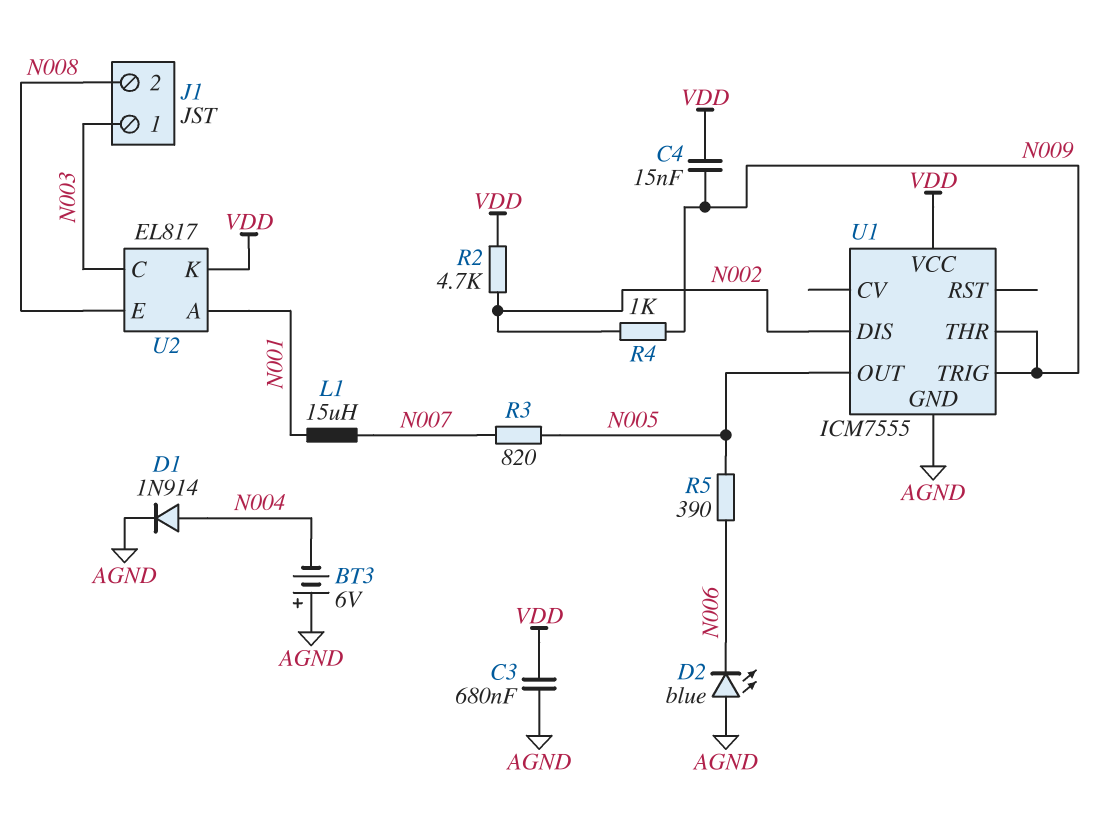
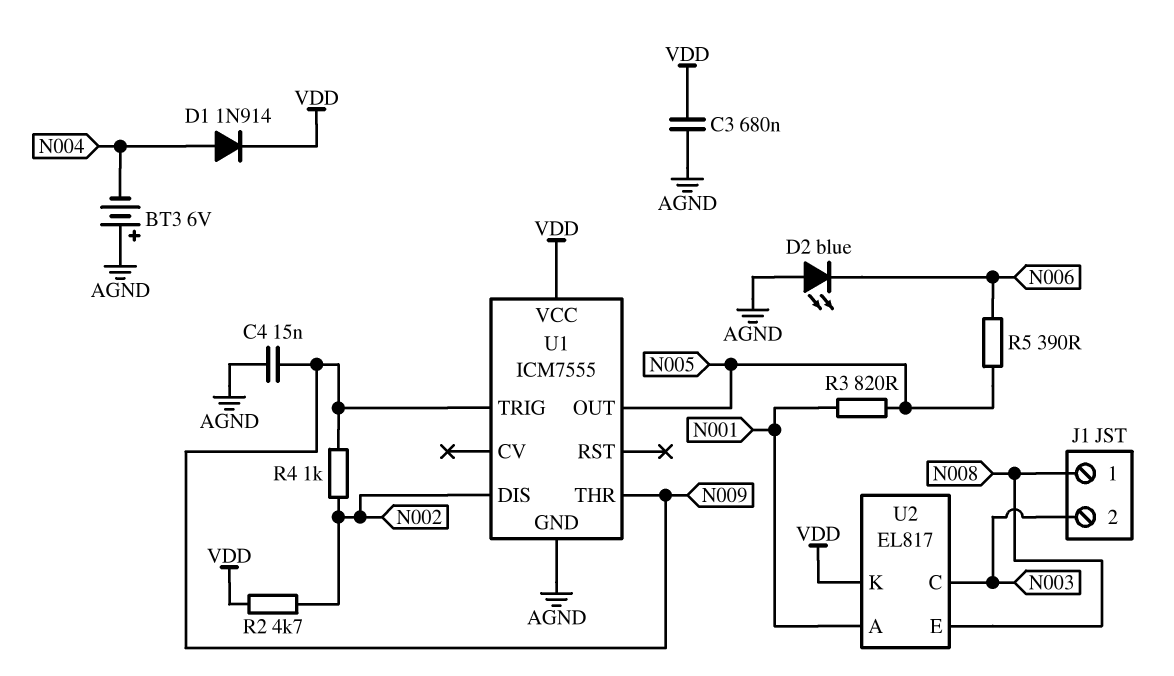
C4: 15nF (N009, VDD) -> 15nF (AGND, N009)
D1: diode 1N914 (A N004, K AGND) -> diode 1N914 (A N004, K VDD)
J1 pin 1: N003 -> N008
J1 pin 2: N008 -> N003
L1: 15uH (N001, N007) -> none
R3: 820 (N005, N007) -> 820 (N001, N005)

